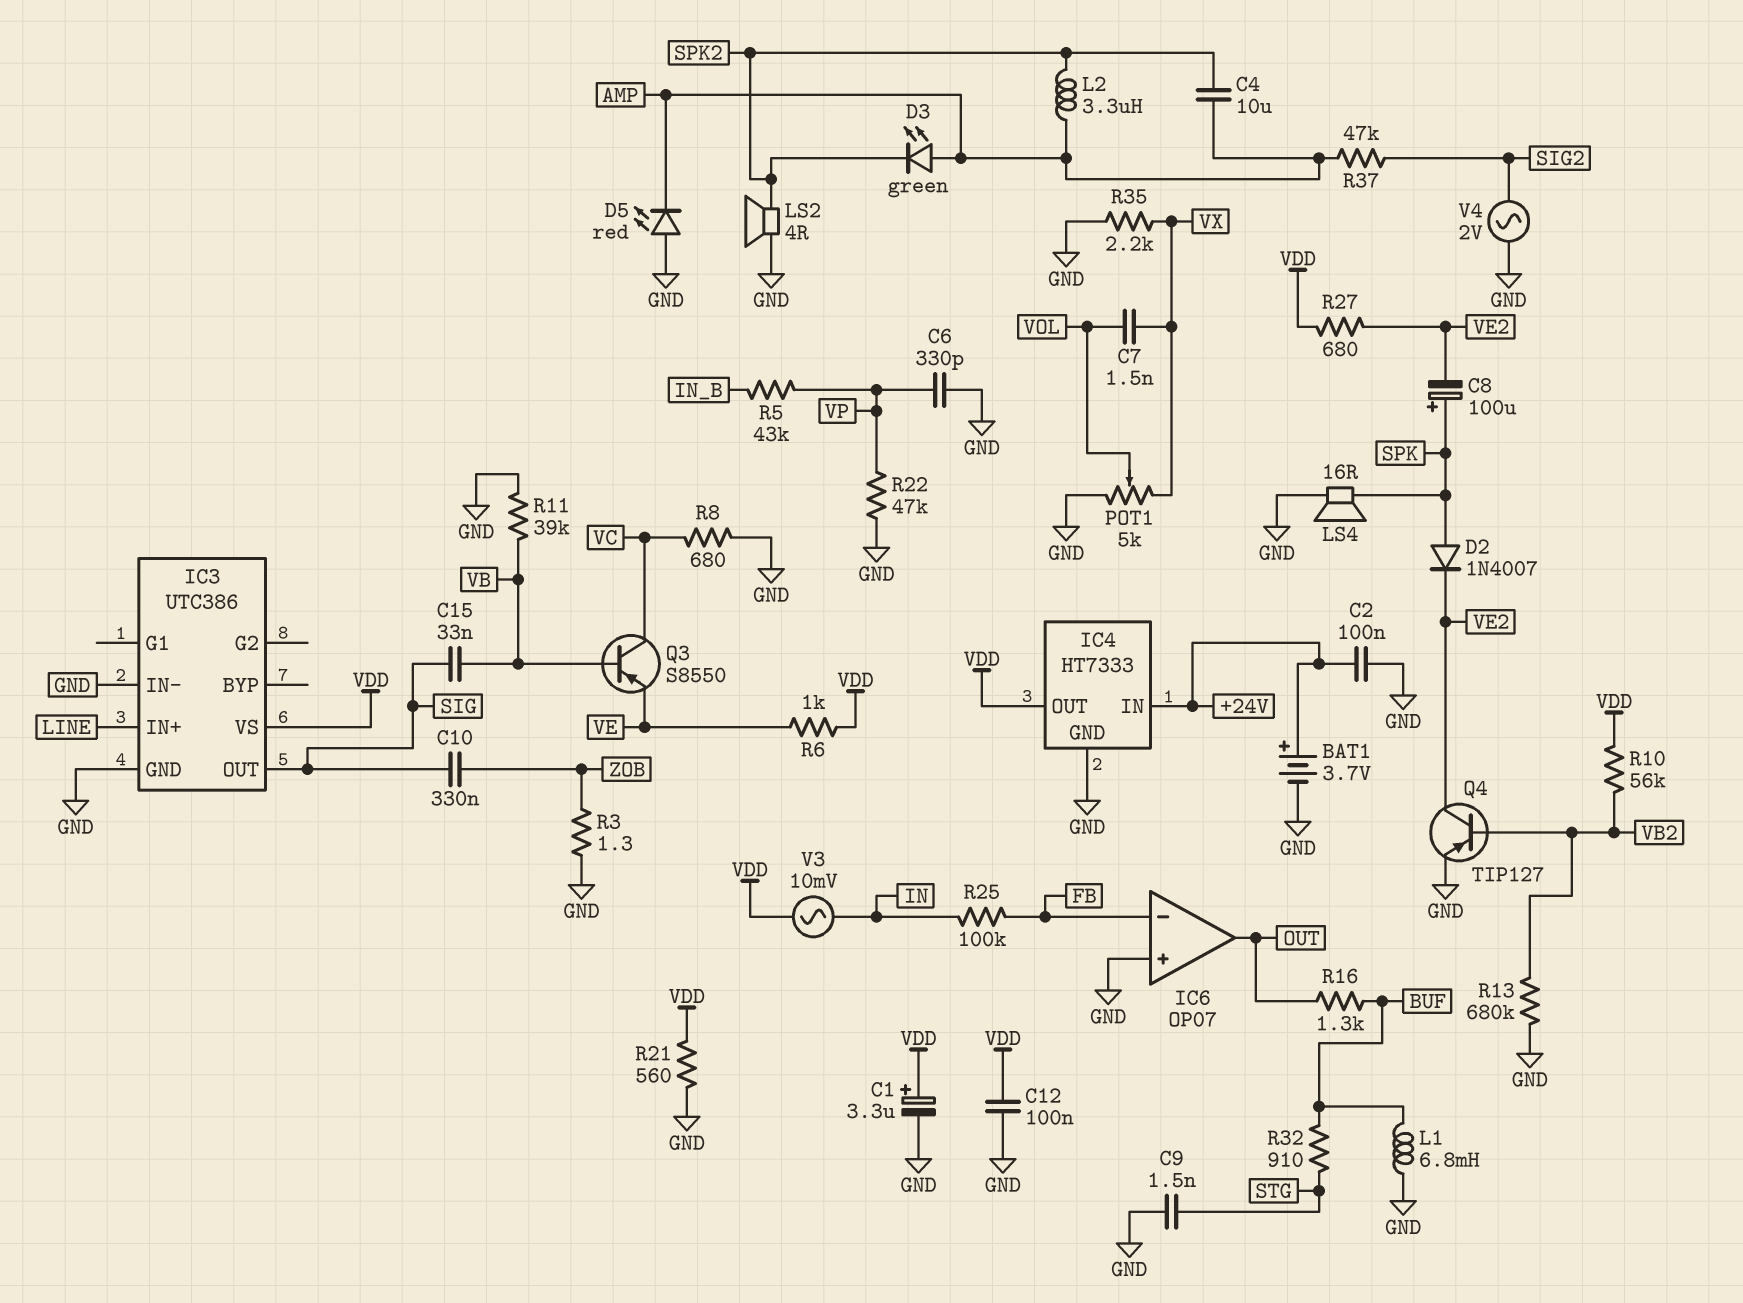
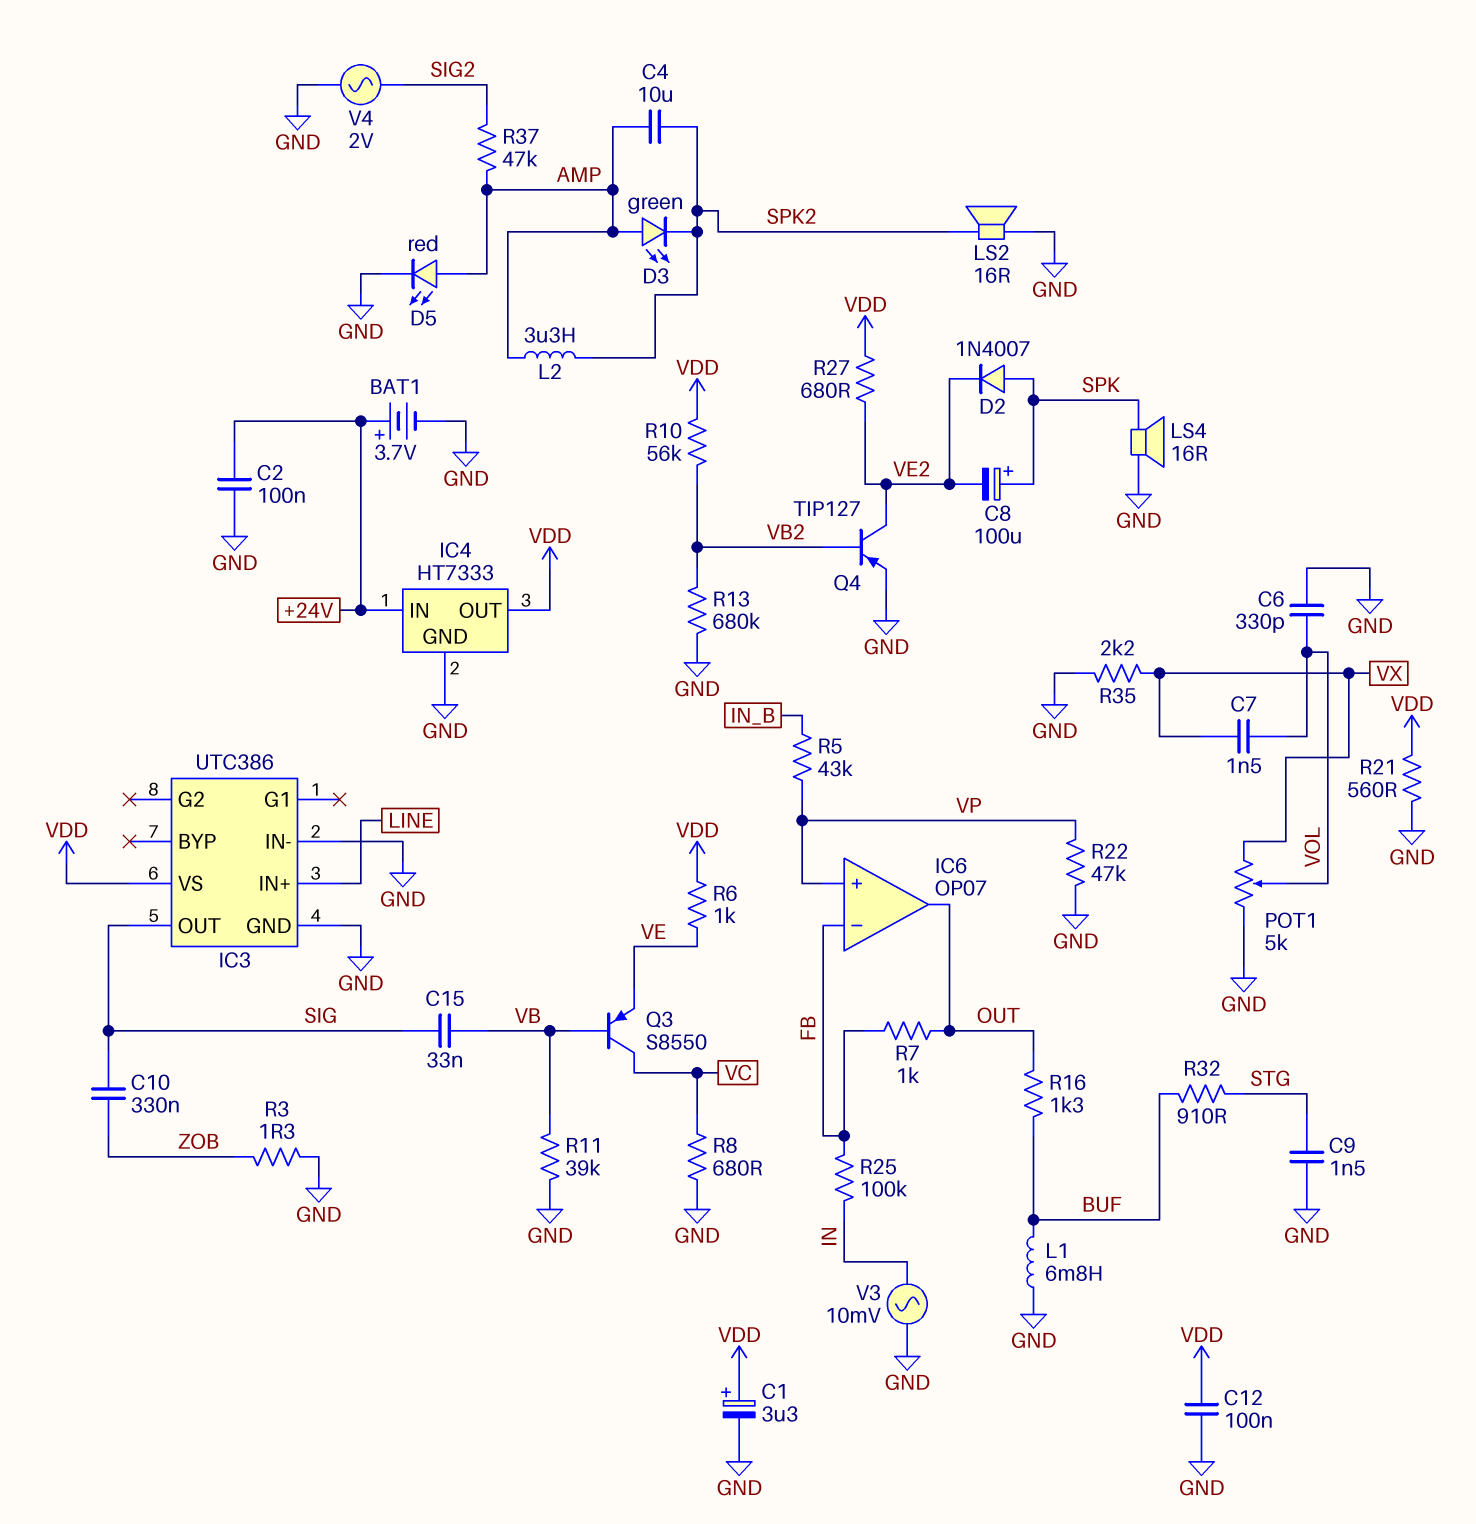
C6: 330pF (GND, VP) -> 330pF (GND, VOL)
D5: LED red (A GND, K AMP) -> LED red (A AMP, K GND)
IC6 pin in+: GND -> VP
LS2: speaker 4R (GND, SPK2) -> speaker 16R (GND, SPK2)
R7: none -> 1k (FB, OUT)
V3: AC 10mV (IN, VDD) -> AC 10mV (GND, IN)

